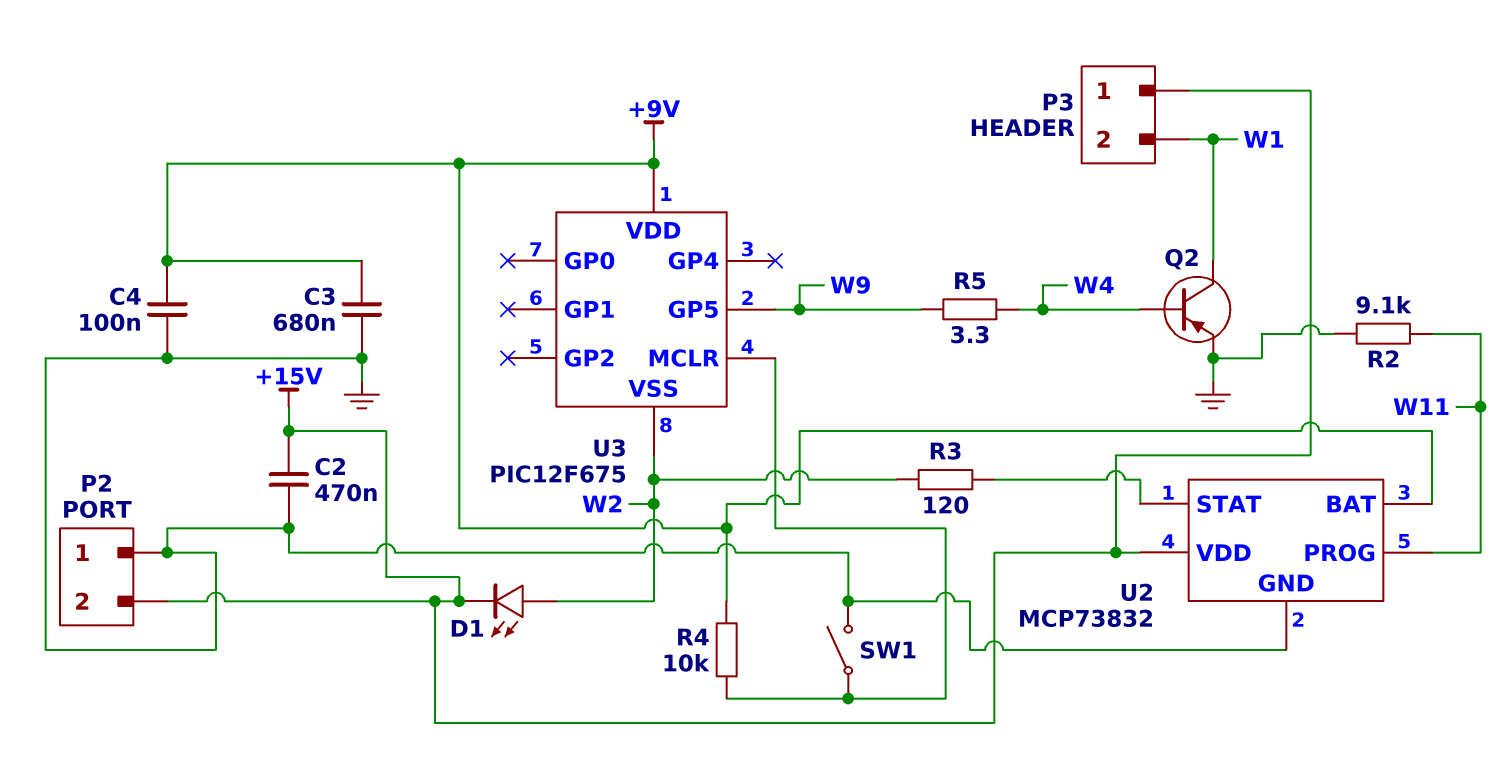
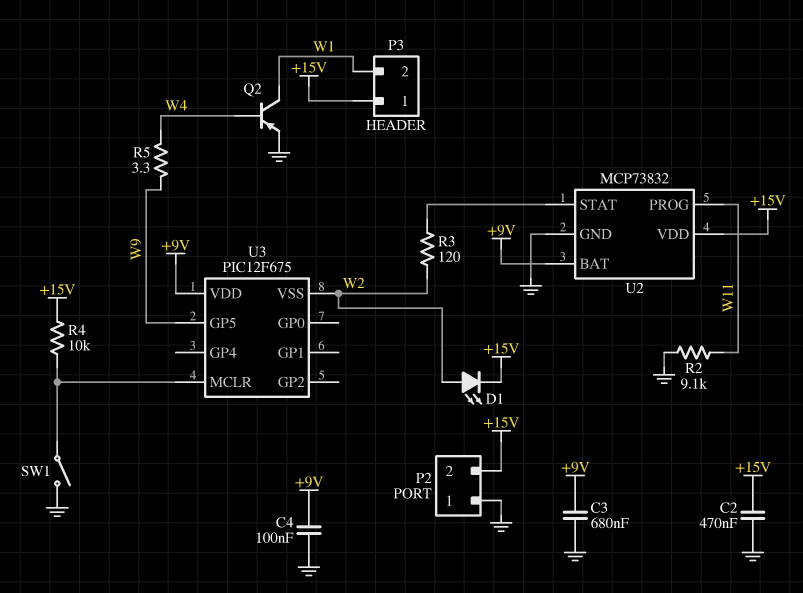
R4: 10k (+9V, U3/MCLR) -> 10k (+15V, U3/MCLR)

